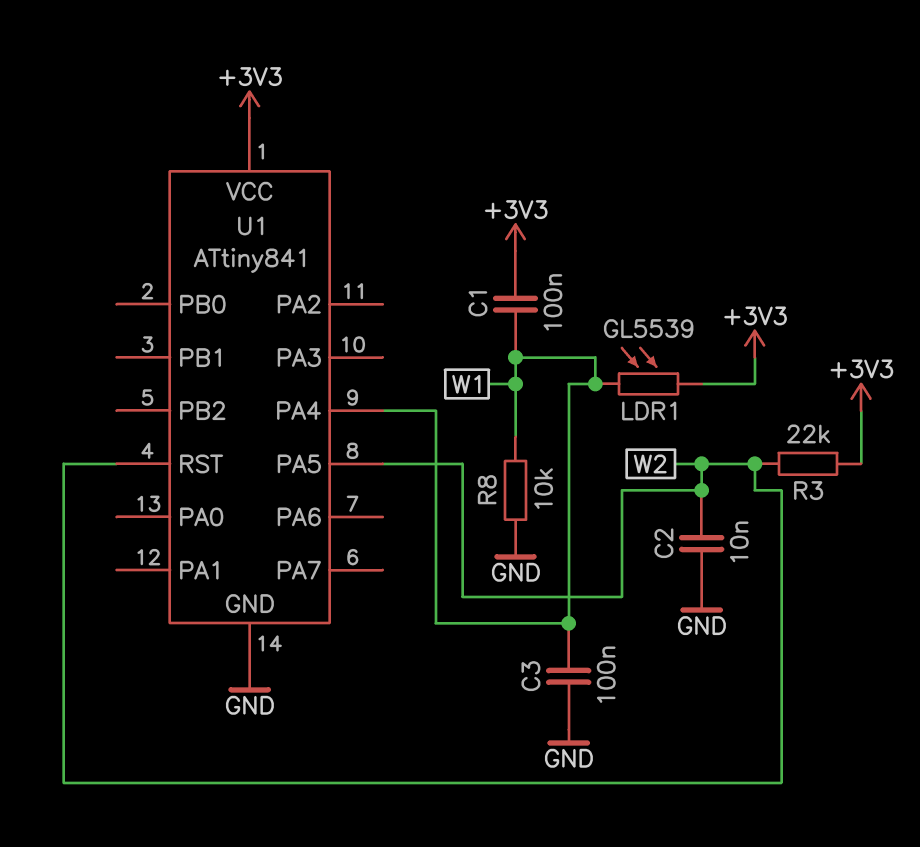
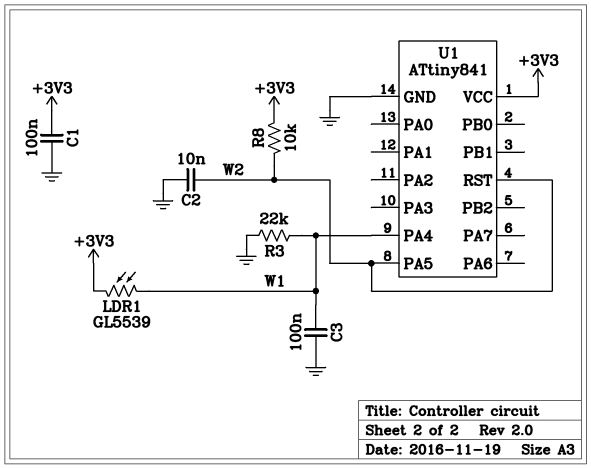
C1: 100nF (+3V3, W1) -> 100nF (+3V3, GND)
R3: 22k (+3V3, W2) -> 22k (GND, W1)
R8: 10k (GND, W1) -> 10k (+3V3, W2)

